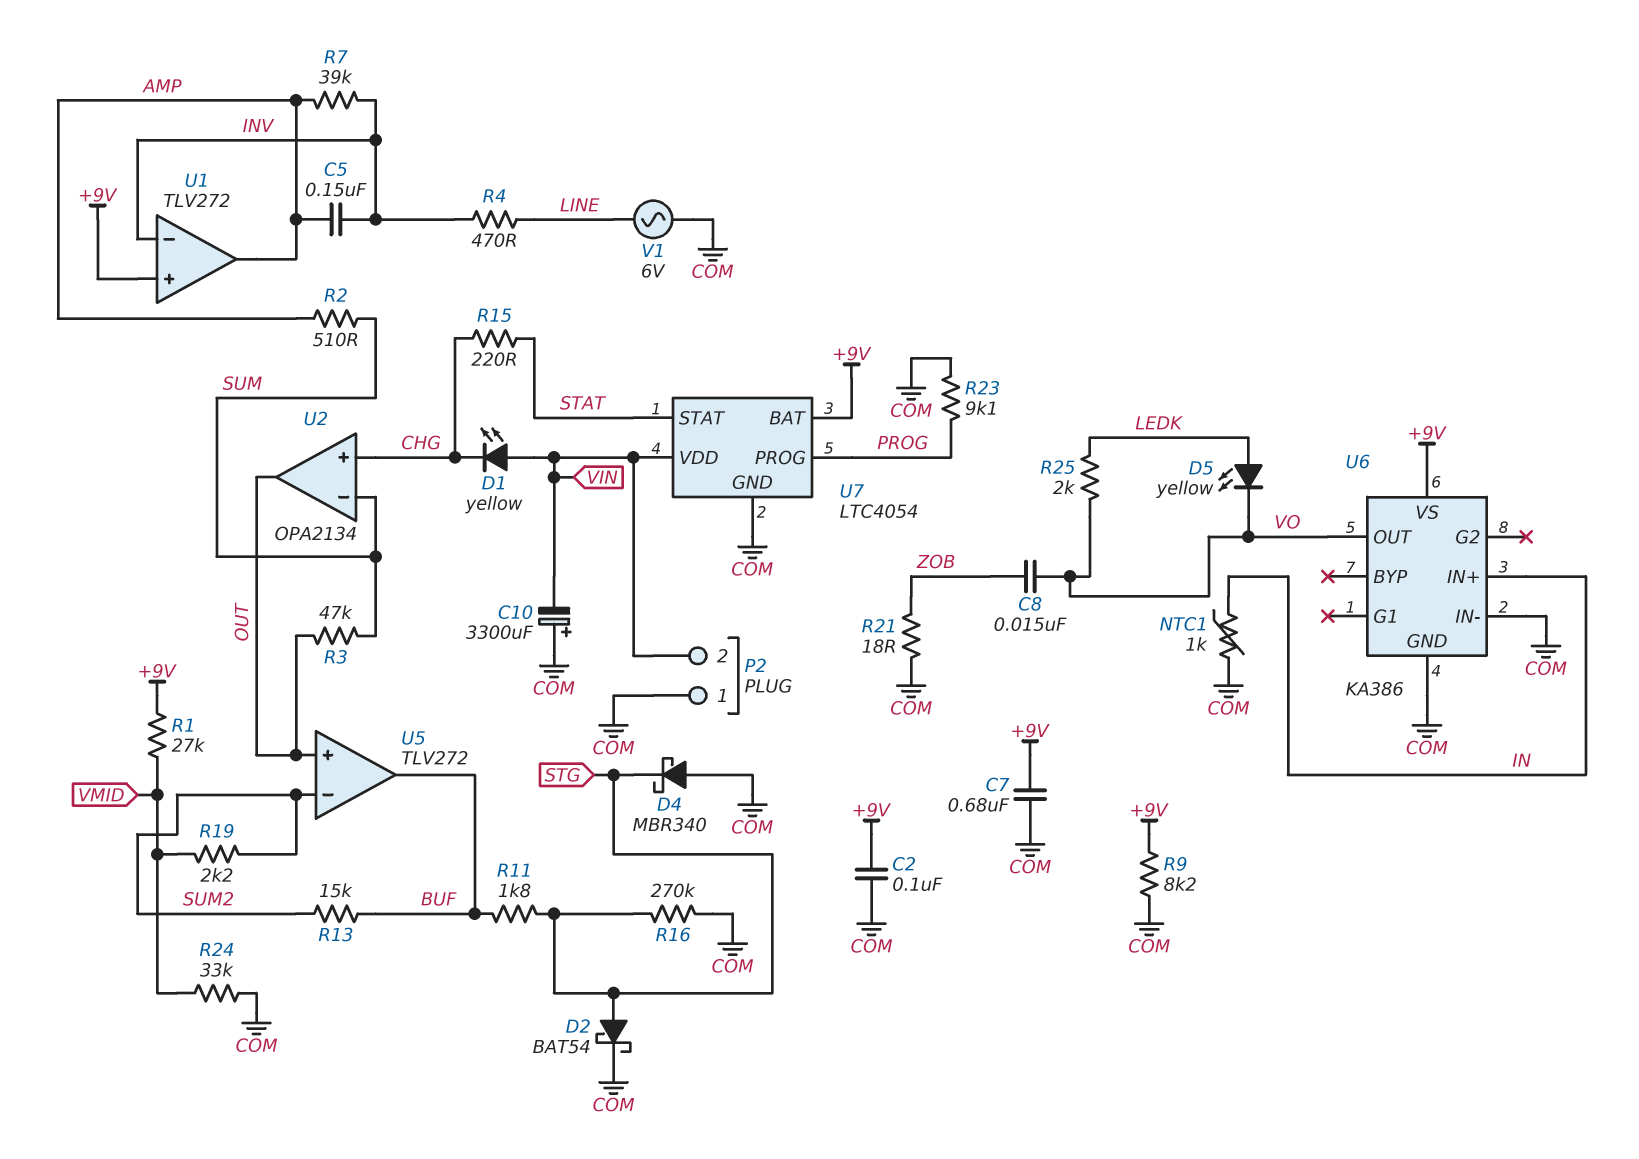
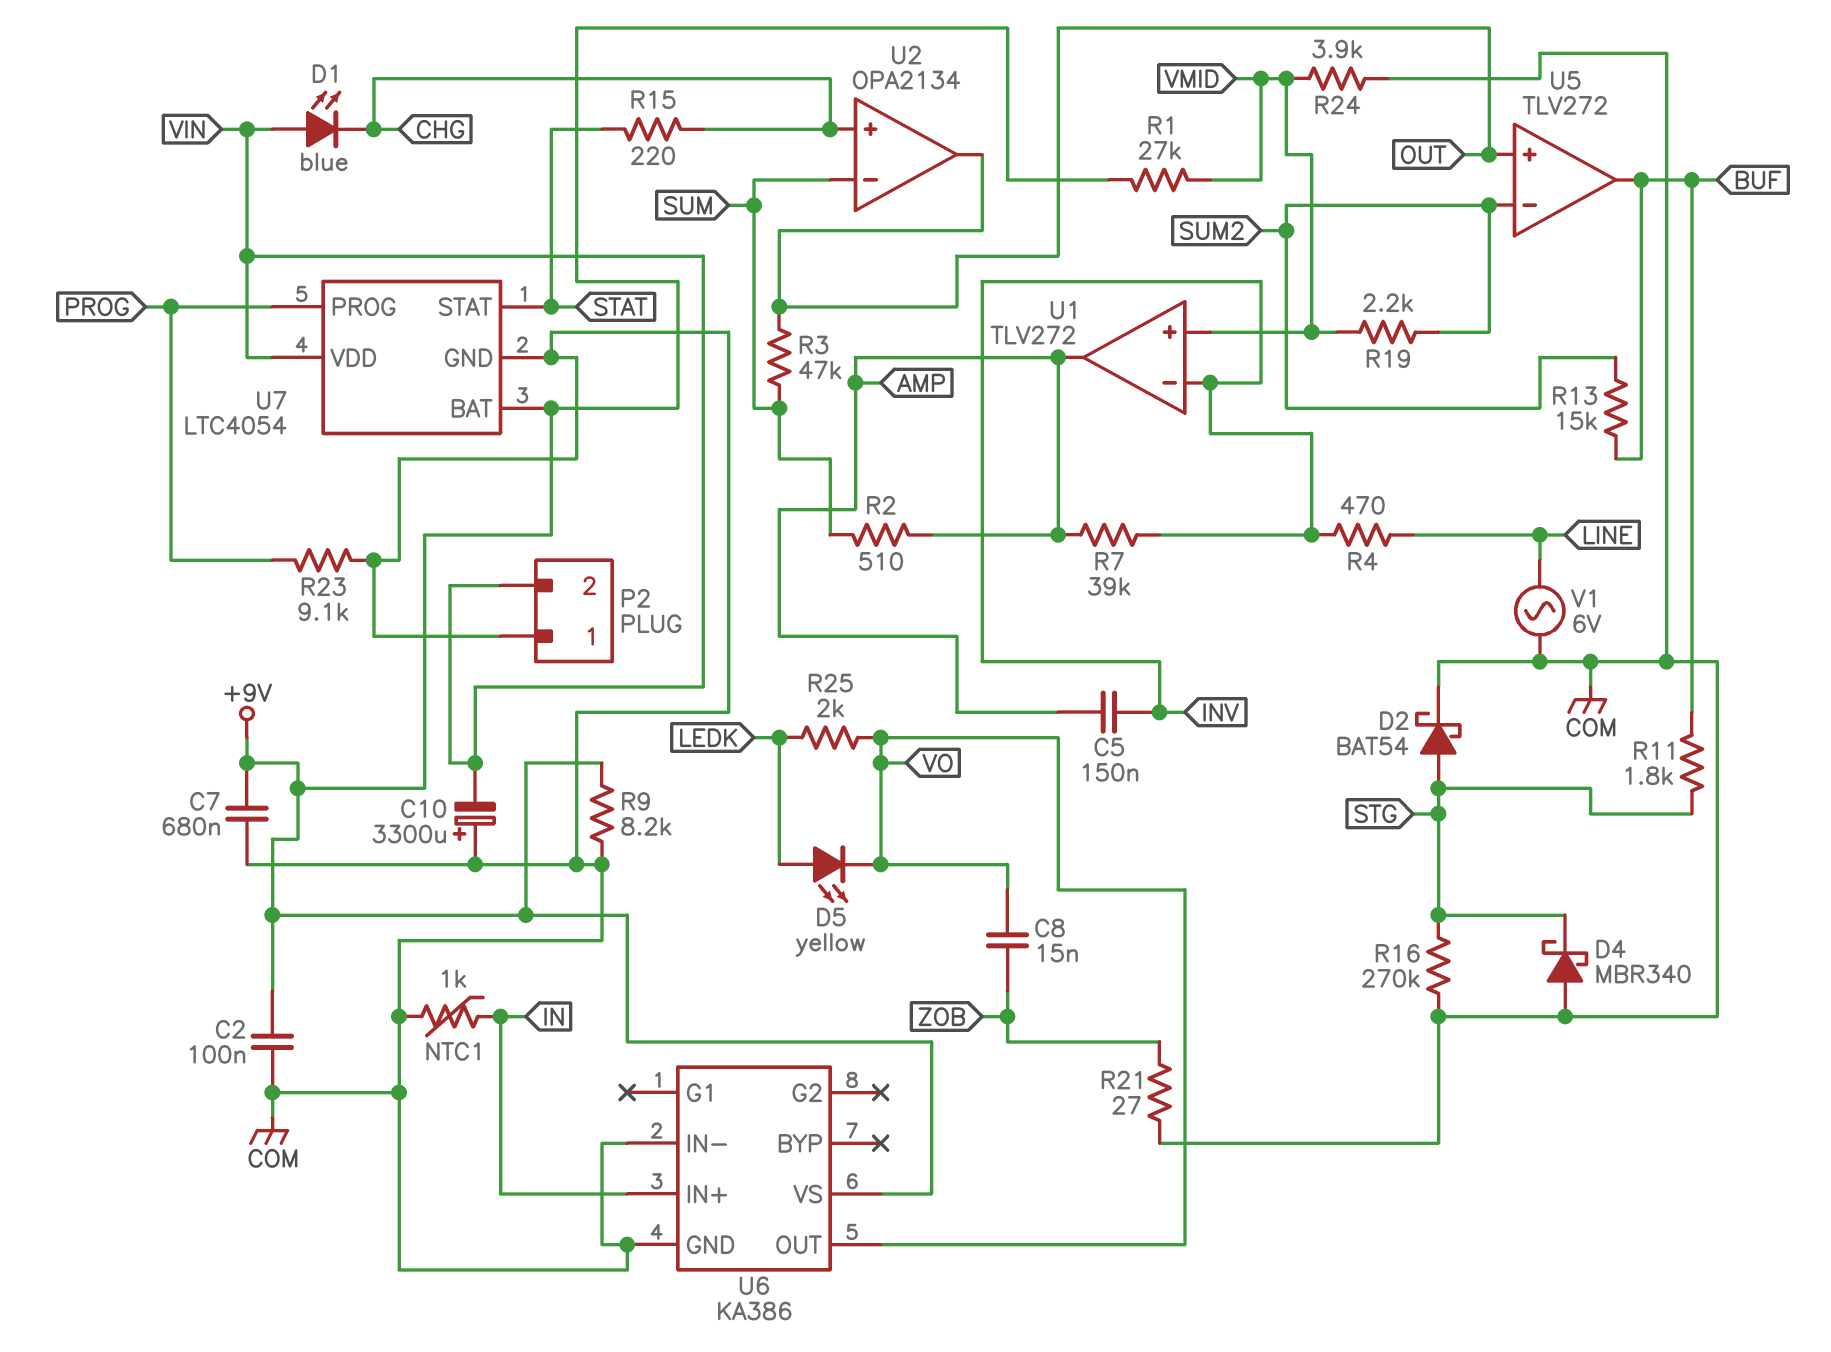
D1: LED yellow (A VIN, K CHG) -> LED blue (A VIN, K CHG)
R21: 18 (COM, ZOB) -> 27 (COM, ZOB)
R24: 33k (COM, VMID) -> 3.9k (COM, VMID)
U1 pin in+: +9V -> VMID

